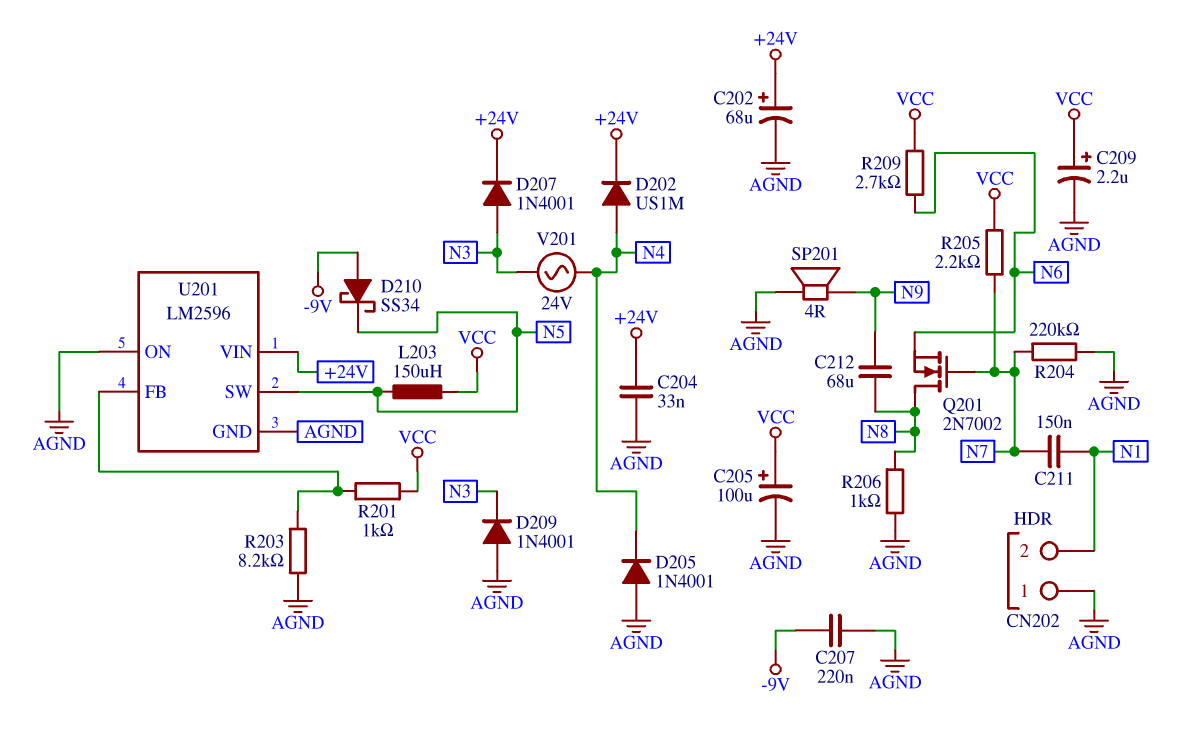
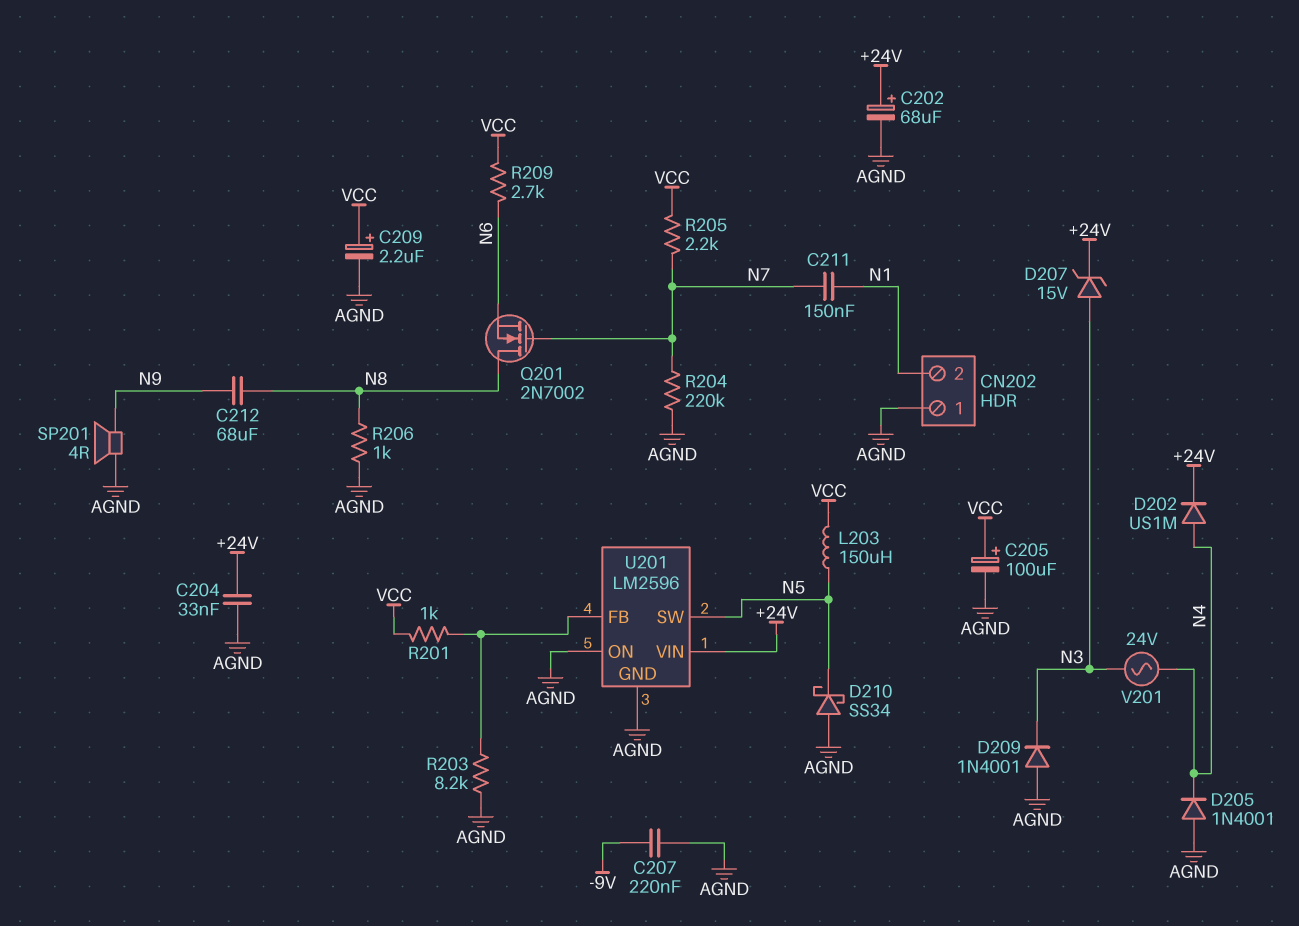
D207: diode 1N4001 (A N3, K +24V) -> zener 15V (A N3, K +24V)
D210: schottky SS34 (A -9V, K N5) -> schottky SS34 (A AGND, K N5)

